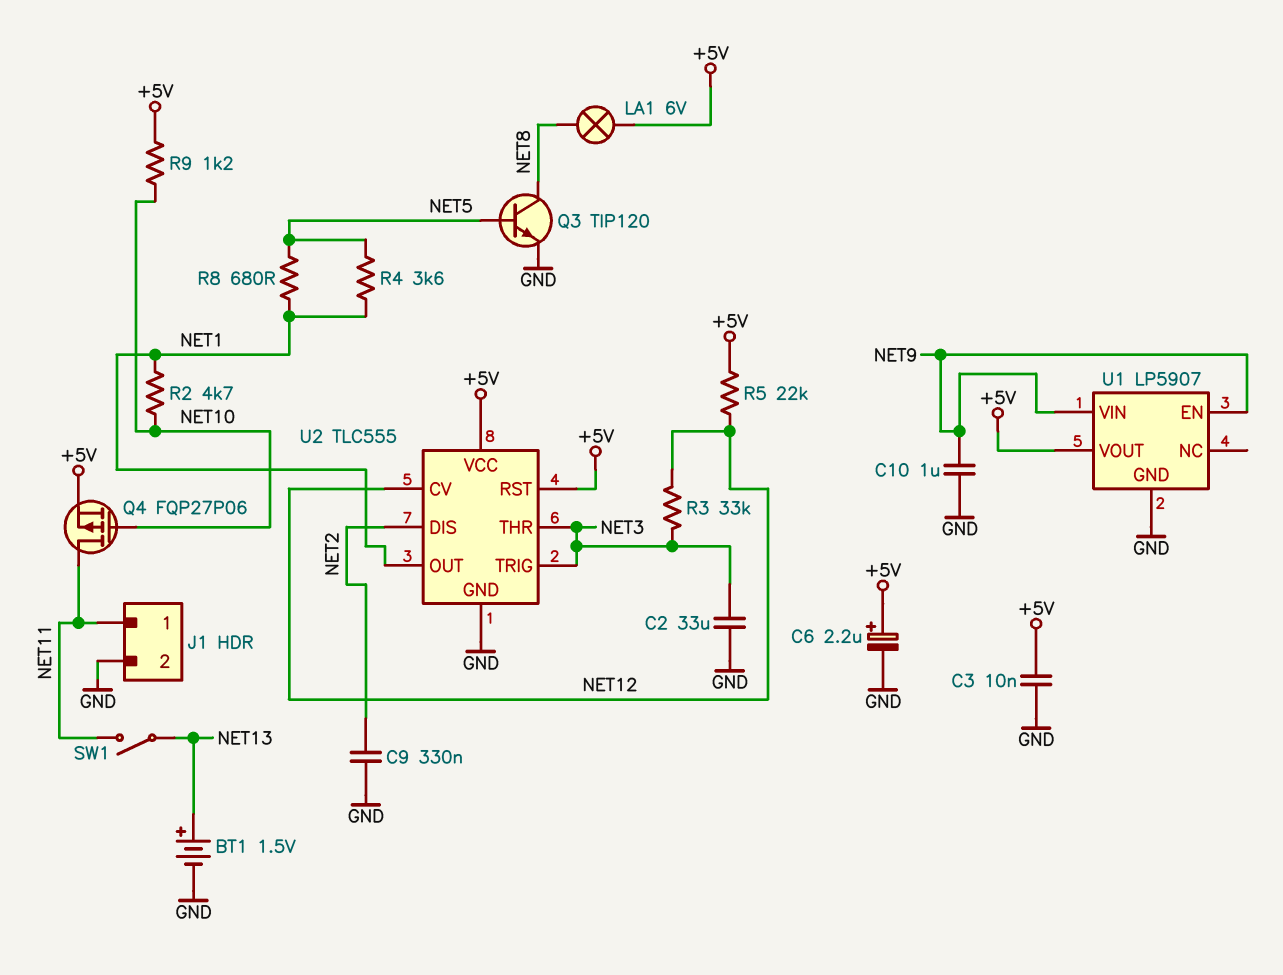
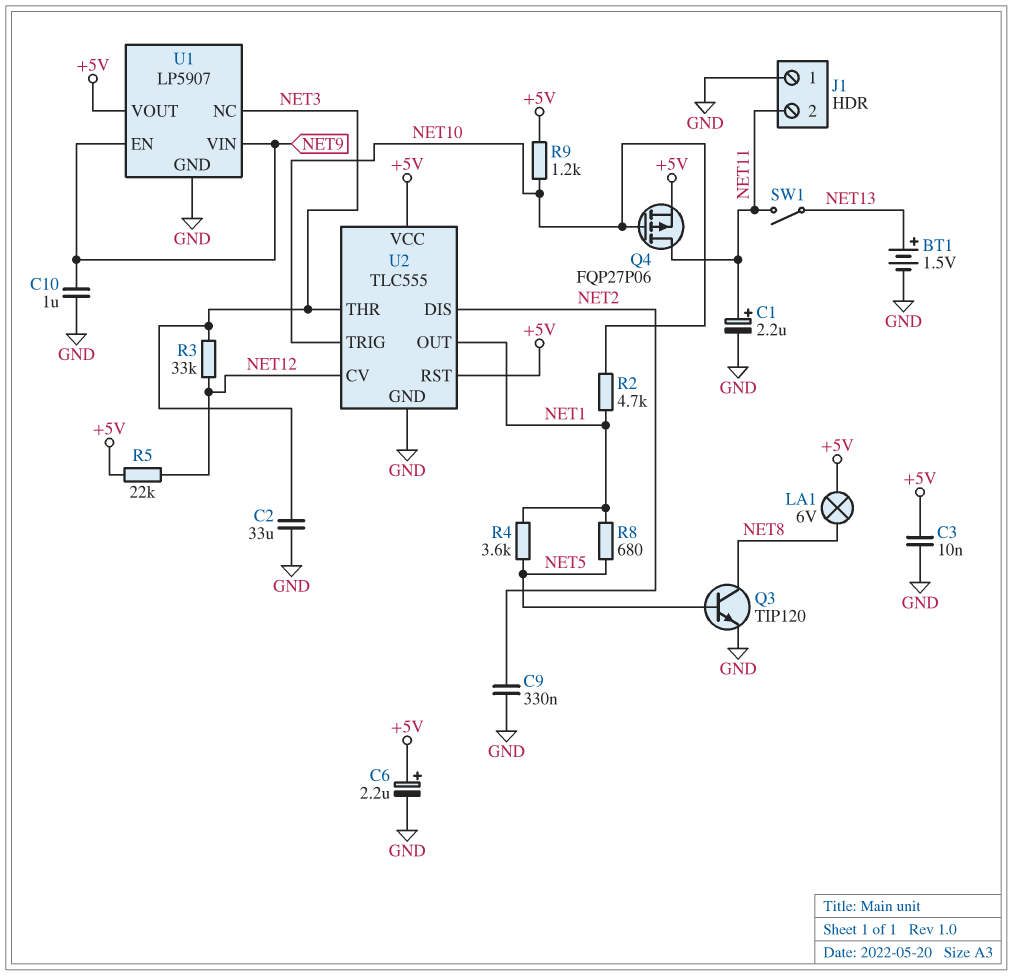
C1: none -> 2.2uF (plus NET11, minus GND)
J1 pin 1: NET11 -> GND
J1 pin 2: GND -> NET11
U1 pin NC: none -> NET3
U2 pin TRIG: NET3 -> NET10

